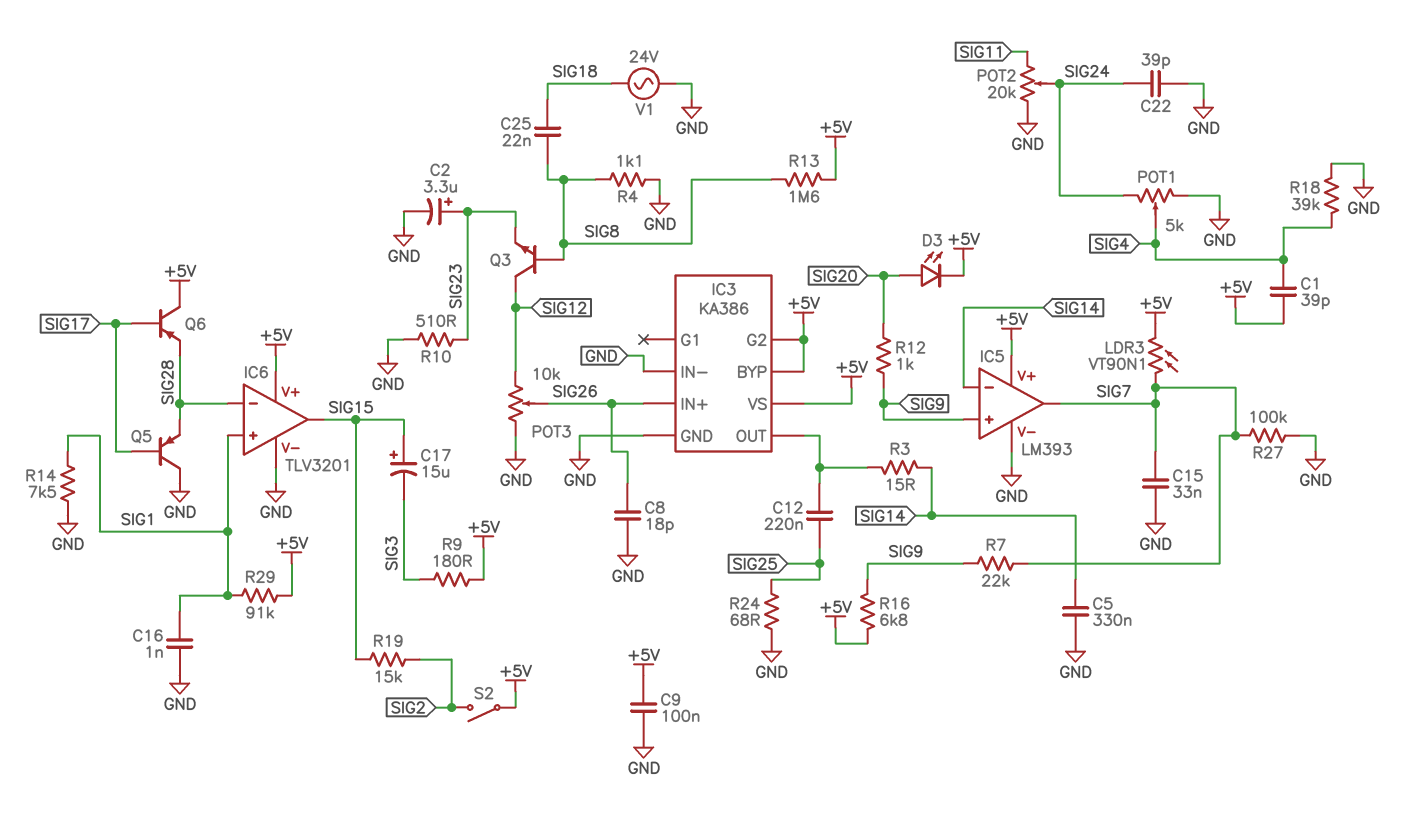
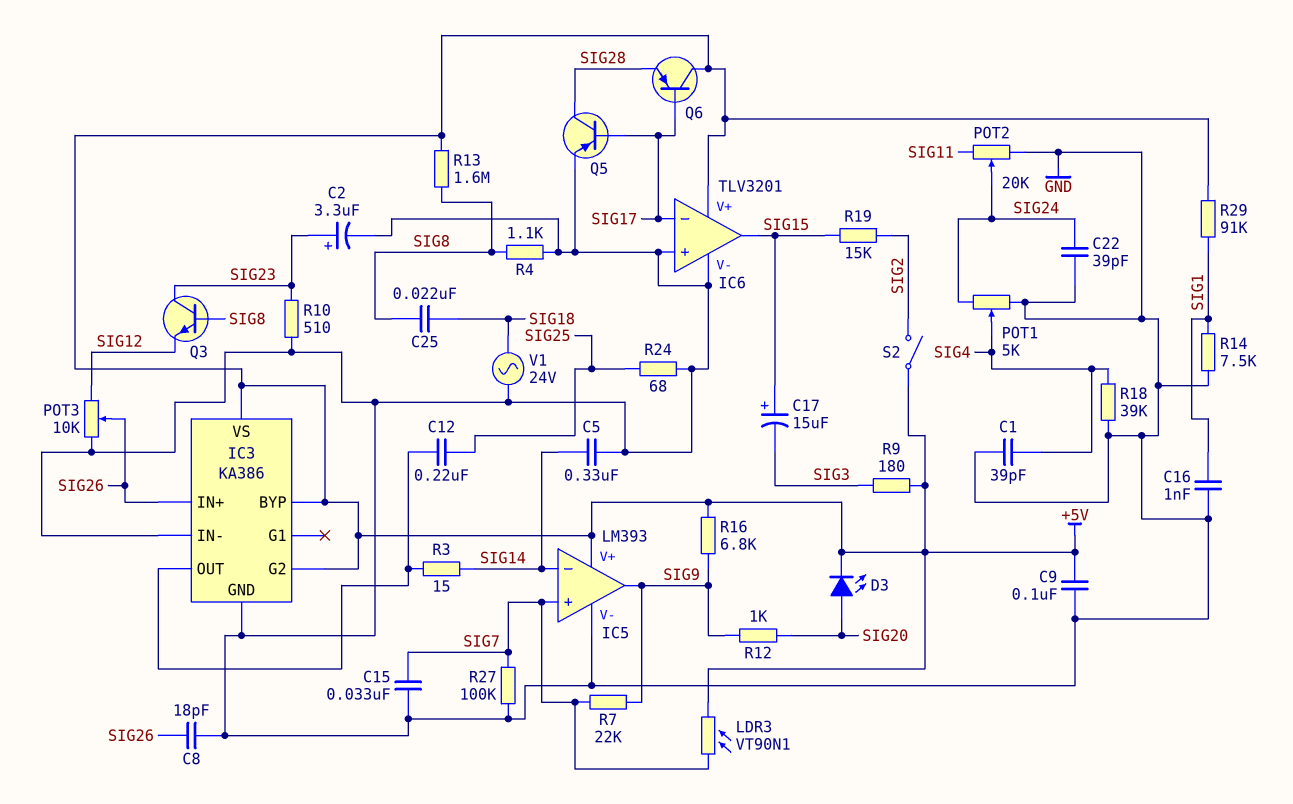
C1: 39pF (+5V, SIG4) -> 39pF (GND, SIG4)
IC5 pin in+: SIG9 -> SIG7
IC5 pin out: SIG7 -> SIG9
IC6 pin in+: SIG1 -> GND
IC6 pin in-: SIG28 -> SIG17
Q3: NPN (B SIG8, C SIG12, E SIG23) -> NPN (B SIG8, C SIG23, E SIG12)
Q5: PNP (B SIG17, C GND, E SIG28) -> PNP (B SIG17, C SIG28, E GND)

